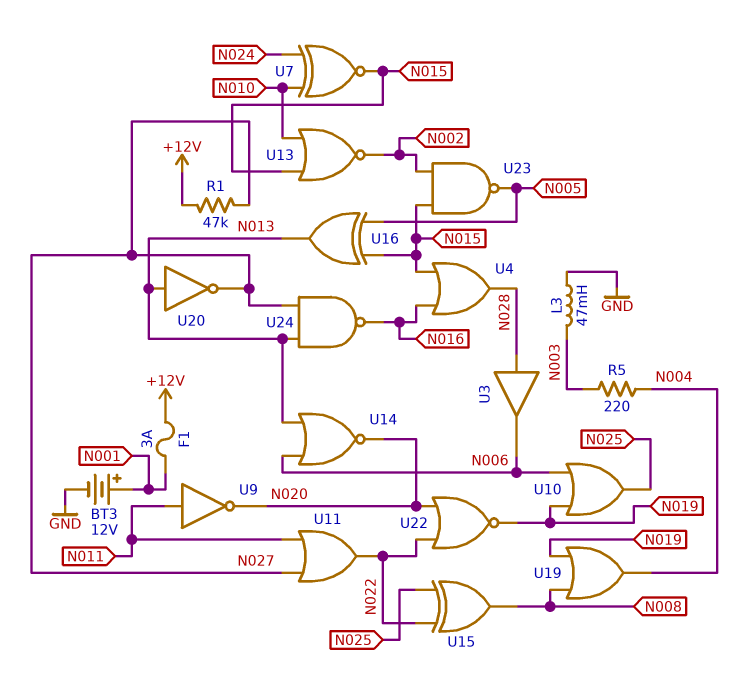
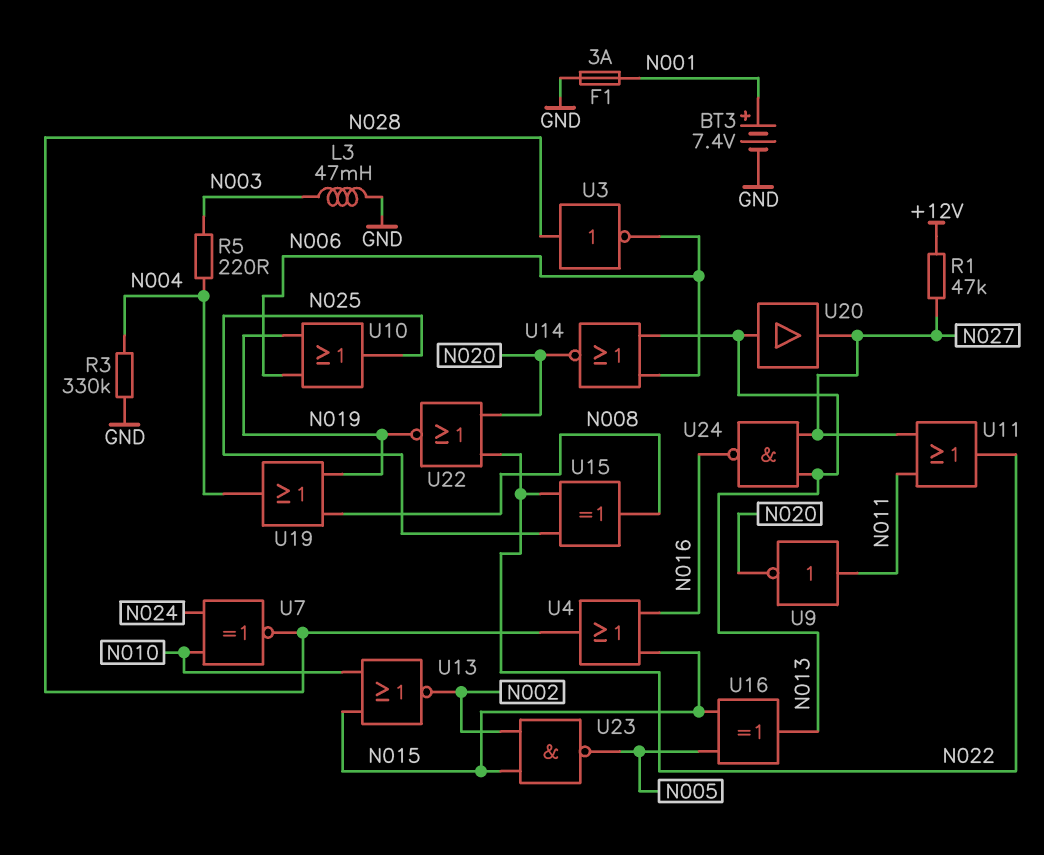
BT3: 12V (plus N001, minus GND) -> 7.4V (plus N001, minus GND)
F1: 3A (+12V, N001) -> 3A (GND, N001)
R3: none -> 330k (GND, N004)
U3: buffer (in N028, out N006) -> NOT (in N028, out N006)
U7: XNOR (in N010, in N024, out N015) -> XNOR (in N010, in N024, out N028)
U20: NOT (in N013, out N027) -> buffer (in N013, out N027)

